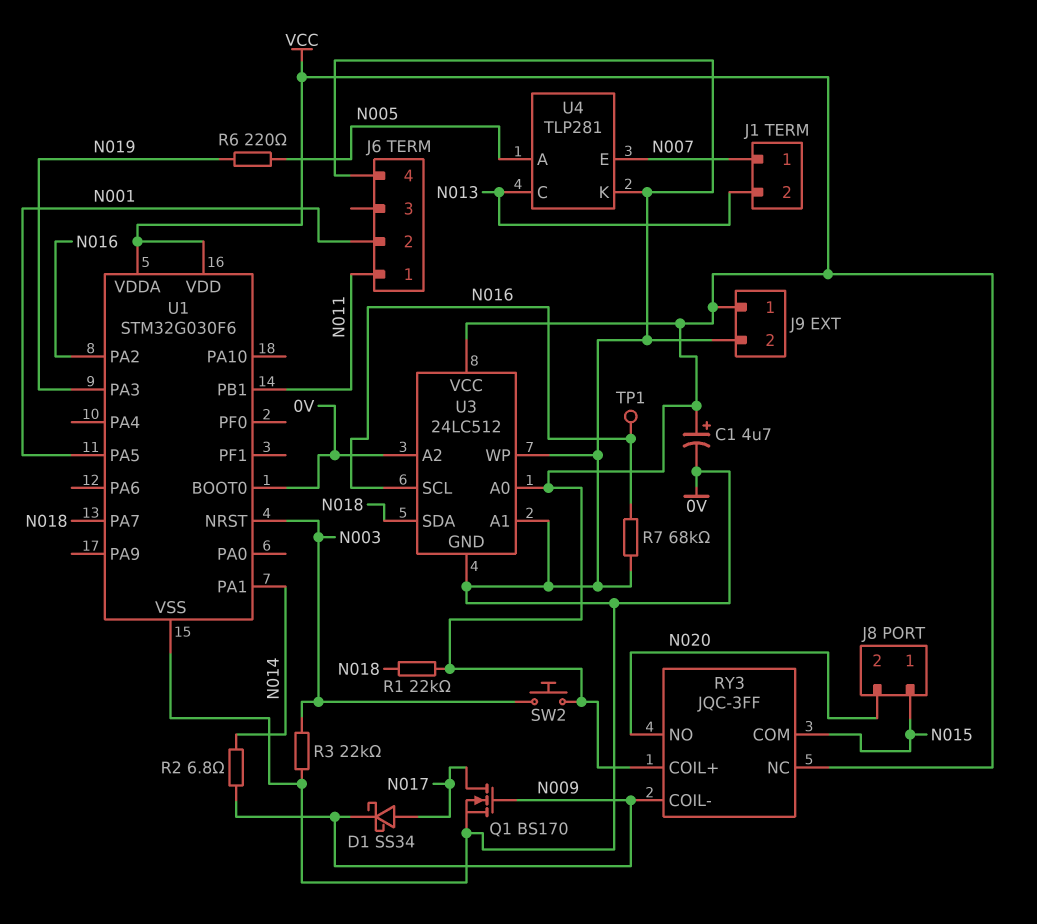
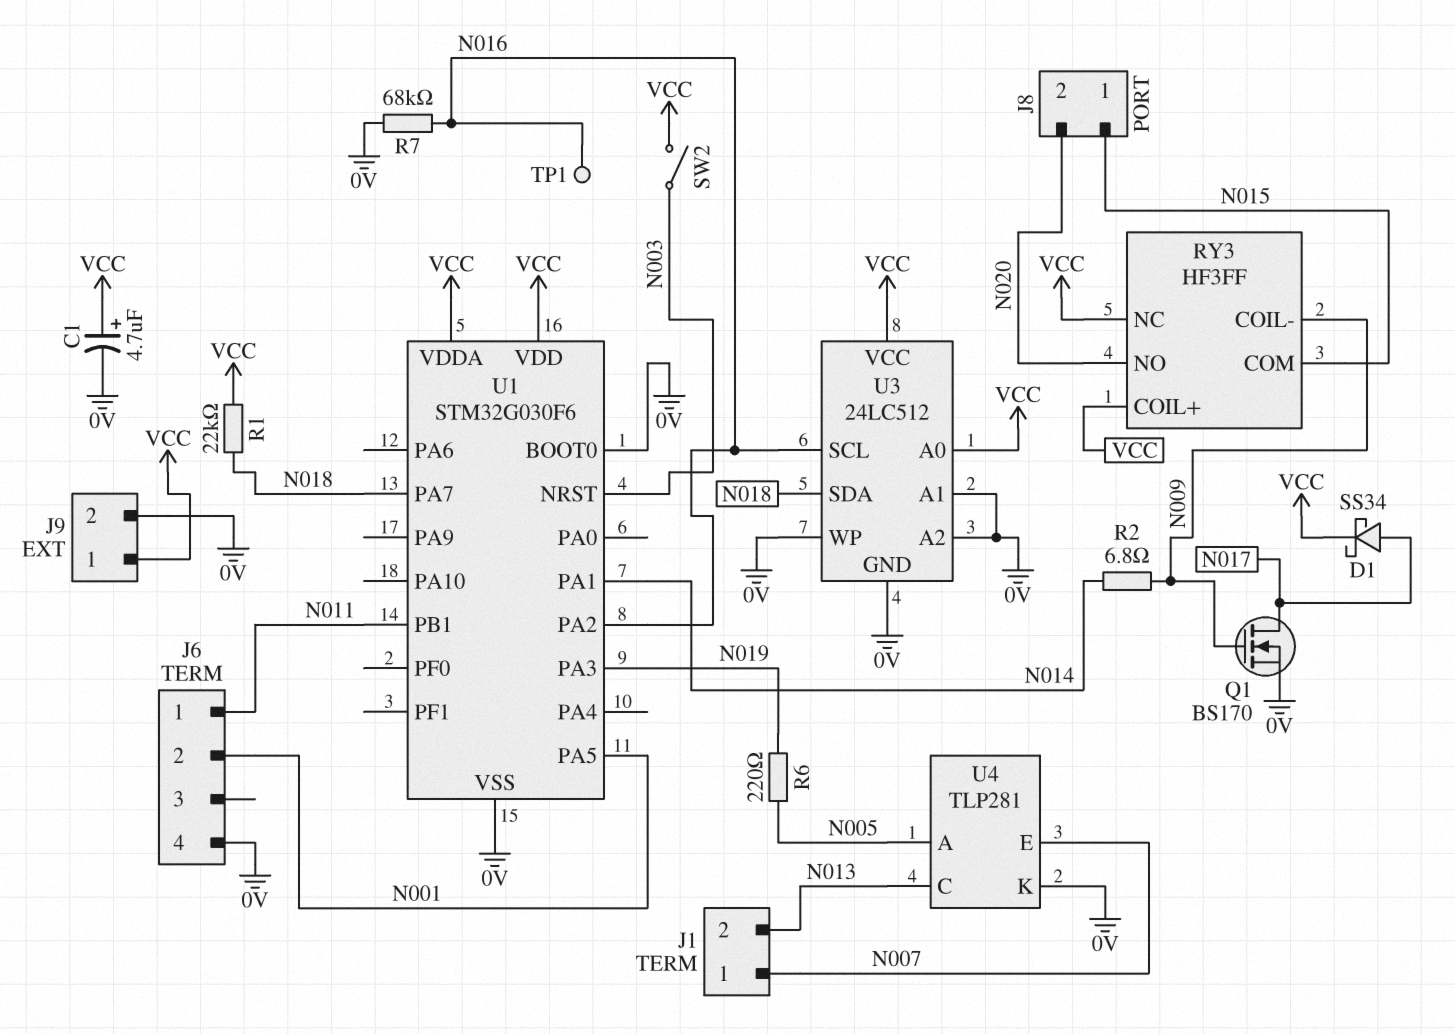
D1: schottky SS34 (A N017, K N009) -> schottky SS34 (A N017, K VCC)
R3: 22k (0V, N003) -> none
RY3: JQC-3FF -> HF3FF
SW2: button (N003, VCC) -> switch (N003, VCC)

